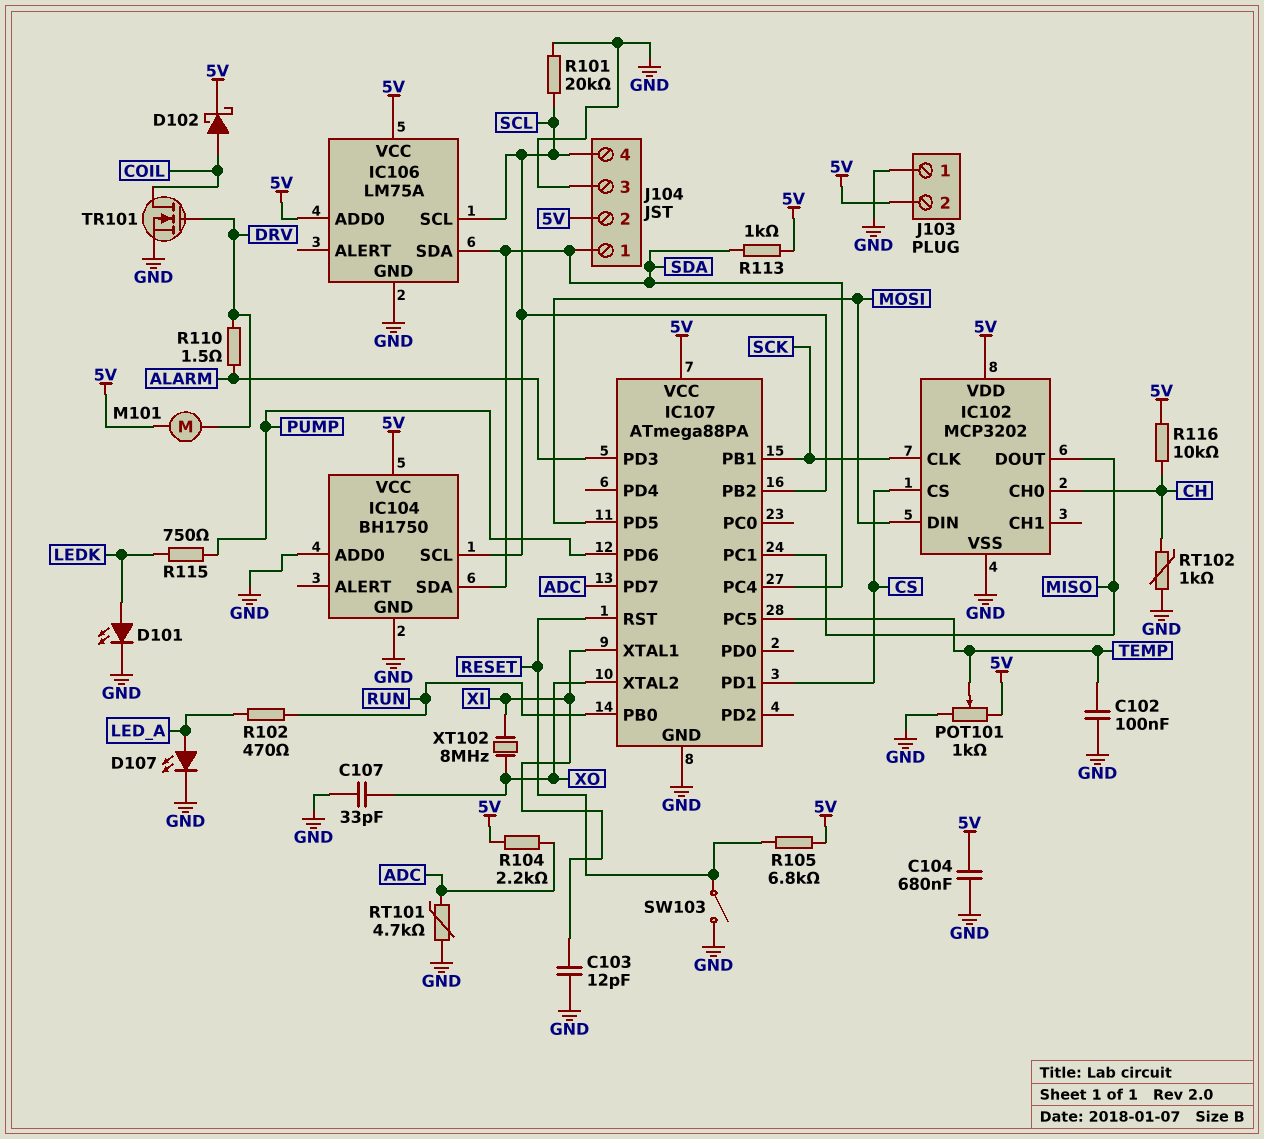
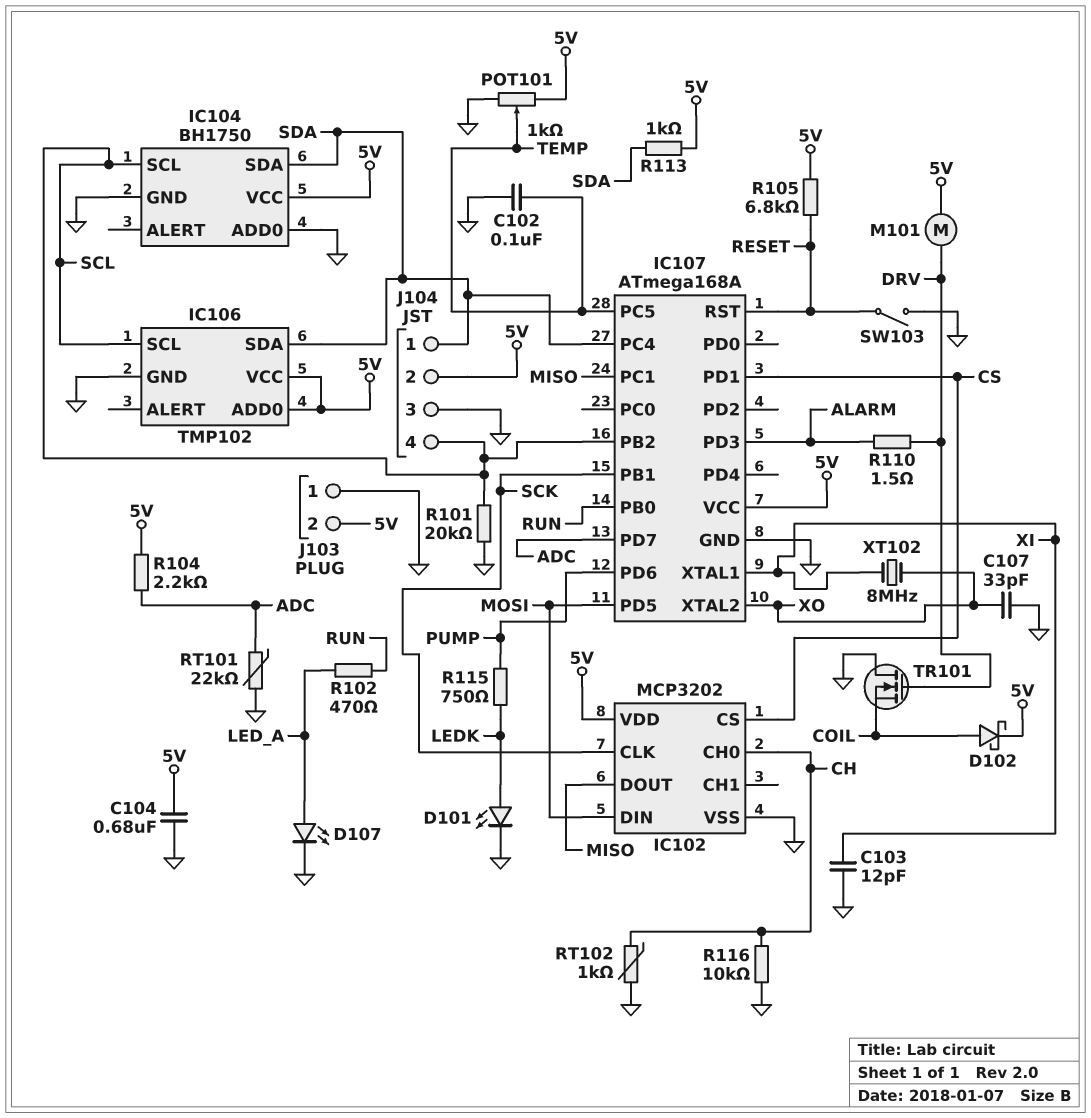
IC106: LM75A -> TMP102
IC107: ATmega88PA -> ATmega168A
R116: 10k (5V, CH) -> 10k (CH, GND)
RT101: 4.7k (ADC, GND) -> 22k (ADC, GND)
TR101: NMOS (G DRV, D COIL, S GND) -> NMOS (G DRV, D GND, S COIL)

